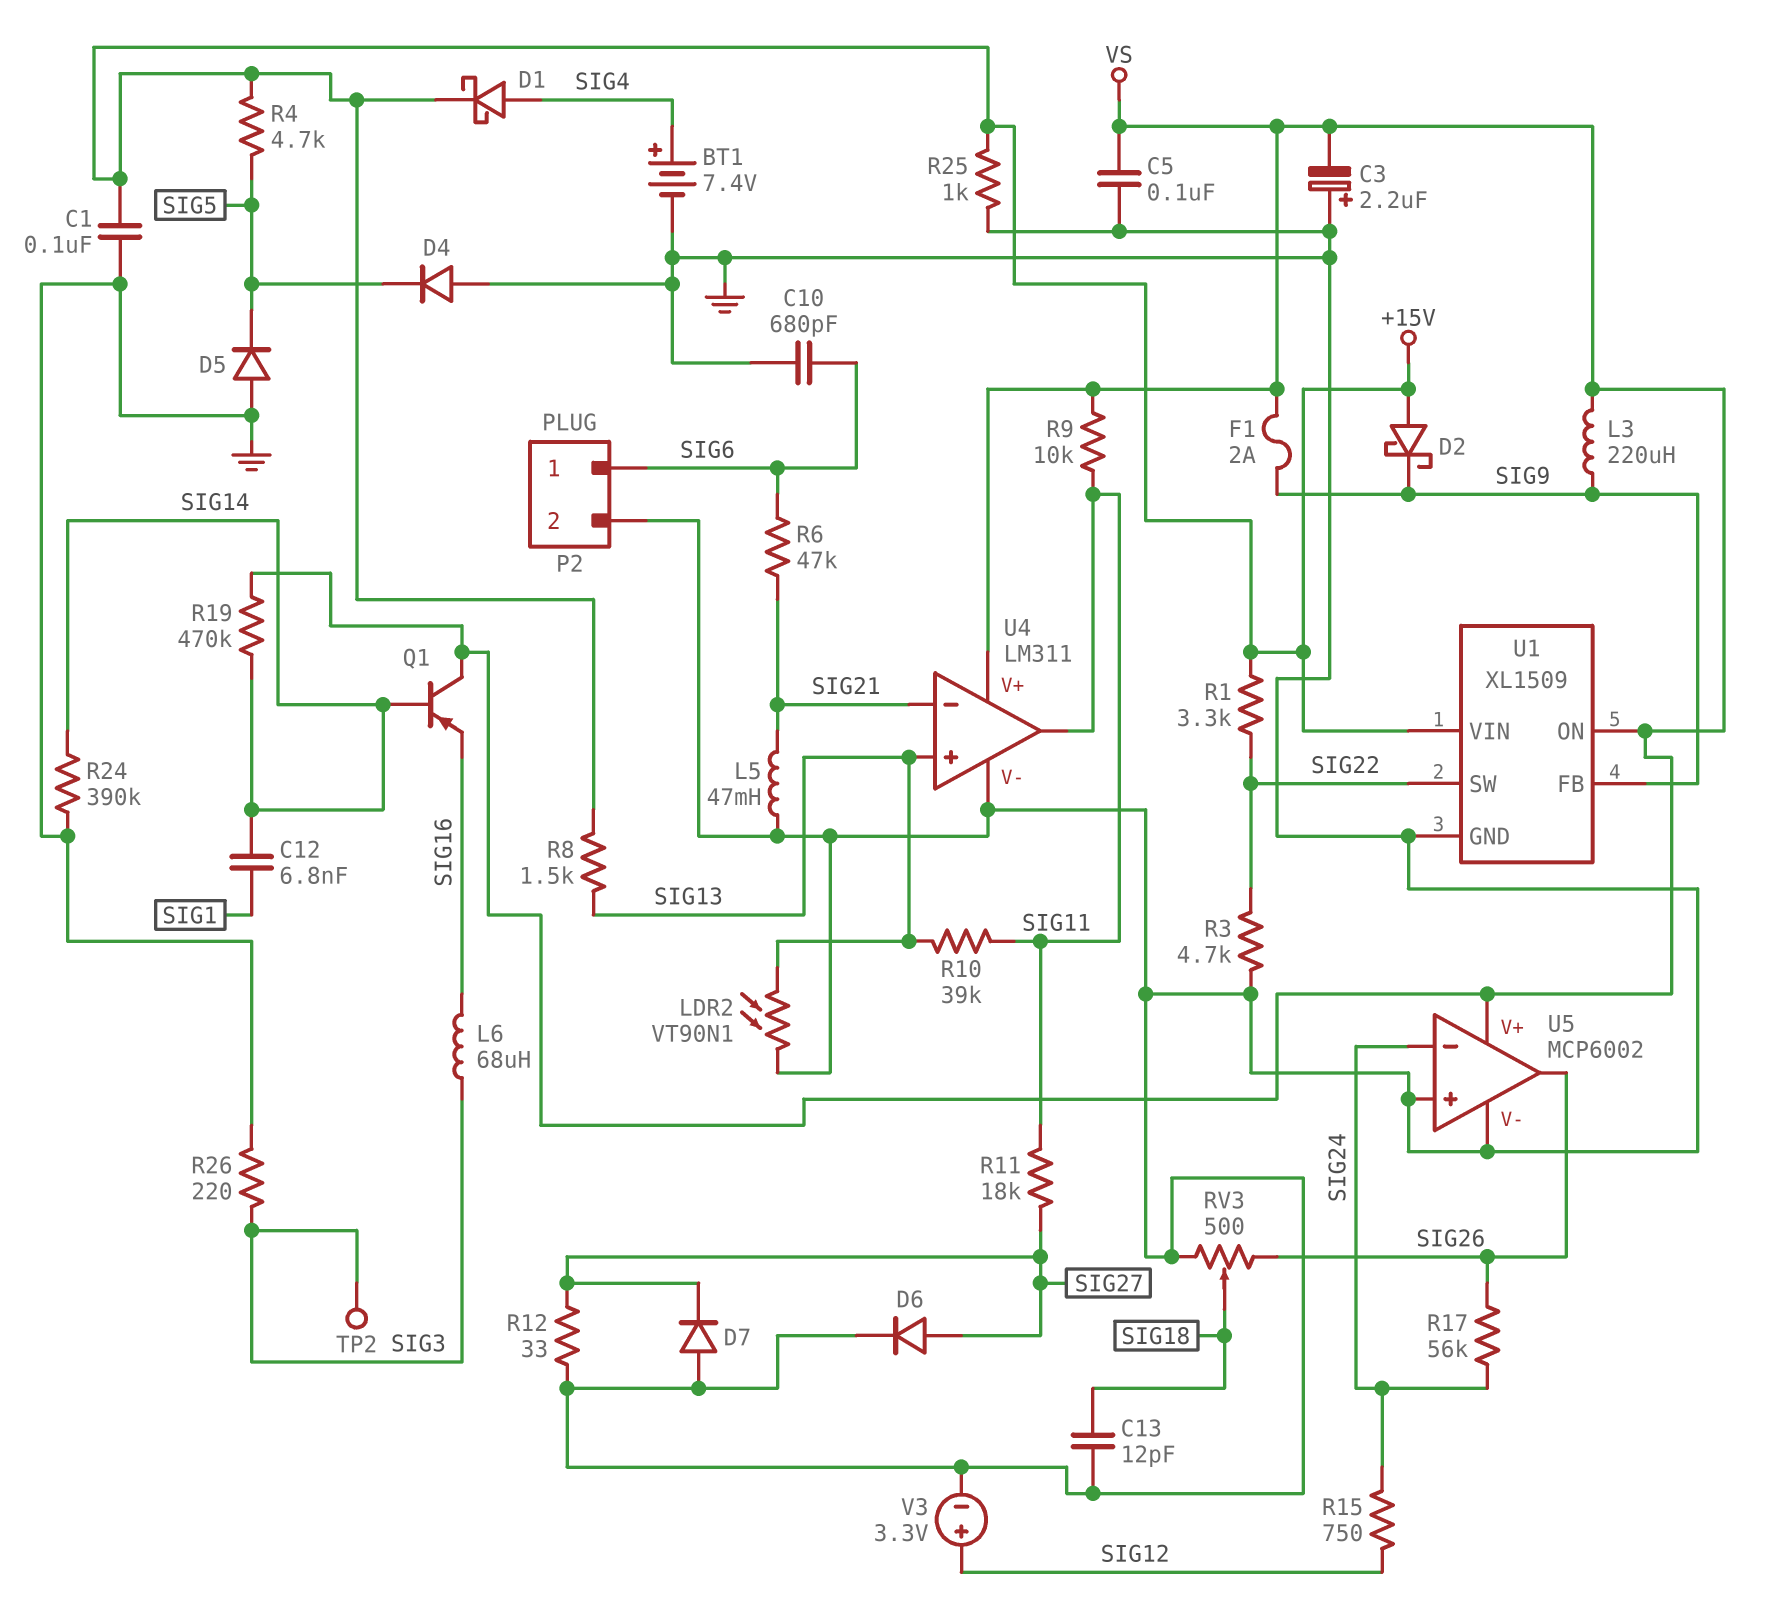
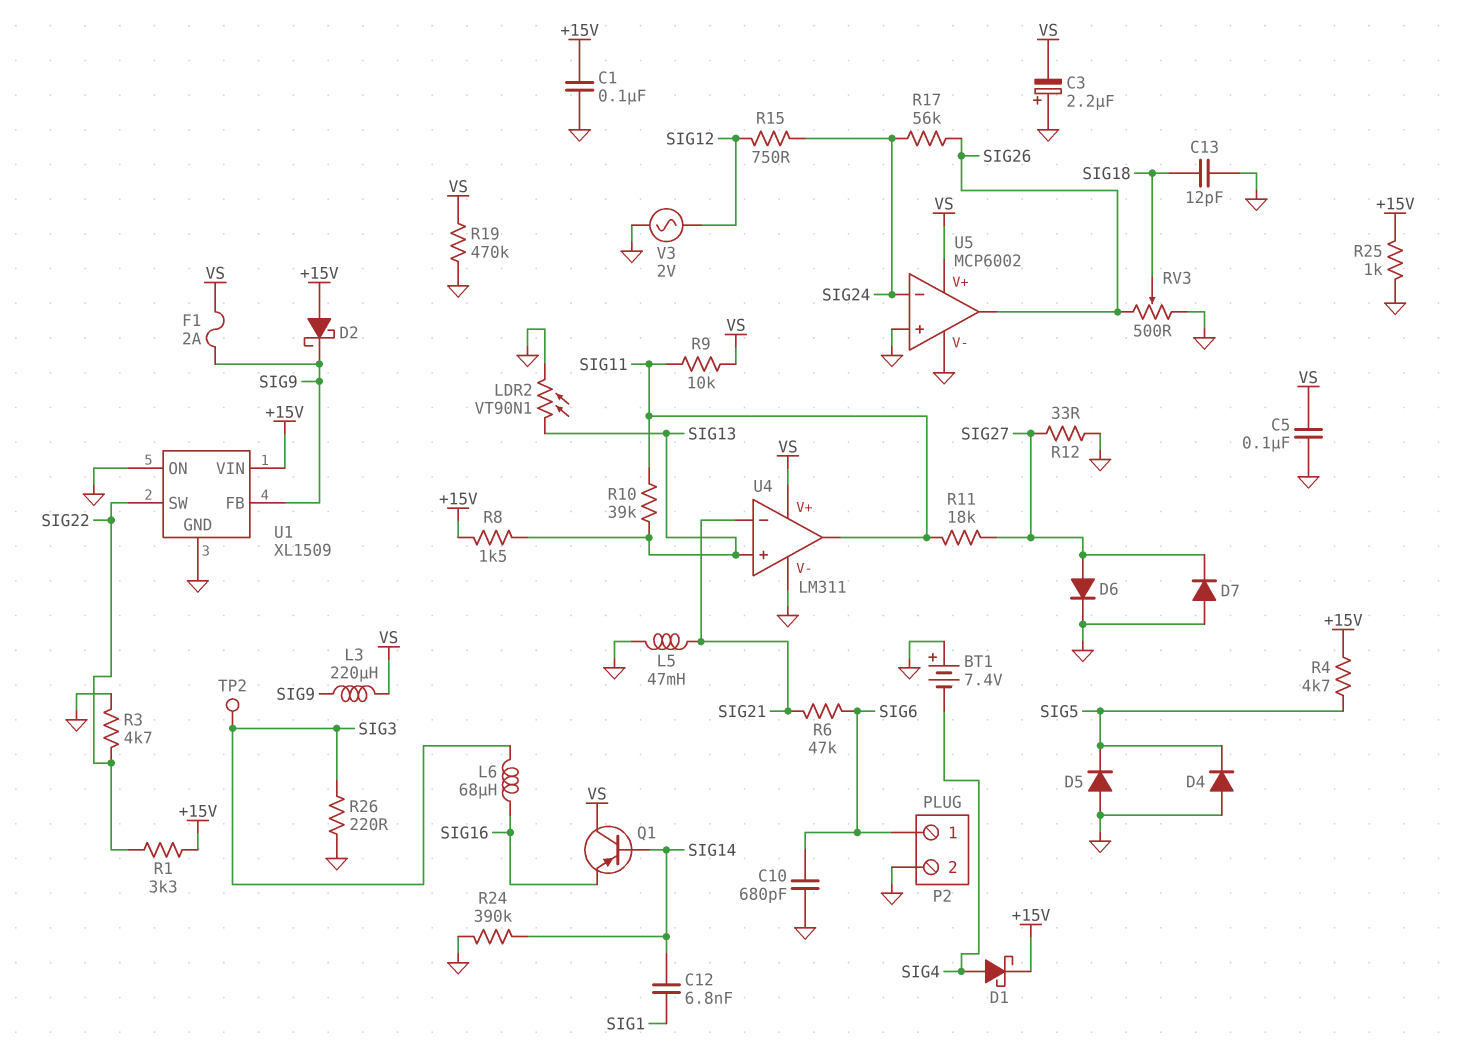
BT1: 7.4V (plus SIG4, minus GND) -> 7.4V (plus GND, minus SIG4)
R19: 470k (SIG14, VS) -> 470k (GND, VS)
U1 pin ON: VS -> GND
V3: 3.3V (plus SIG12, minus GND) -> AC 2V (GND, SIG12)

